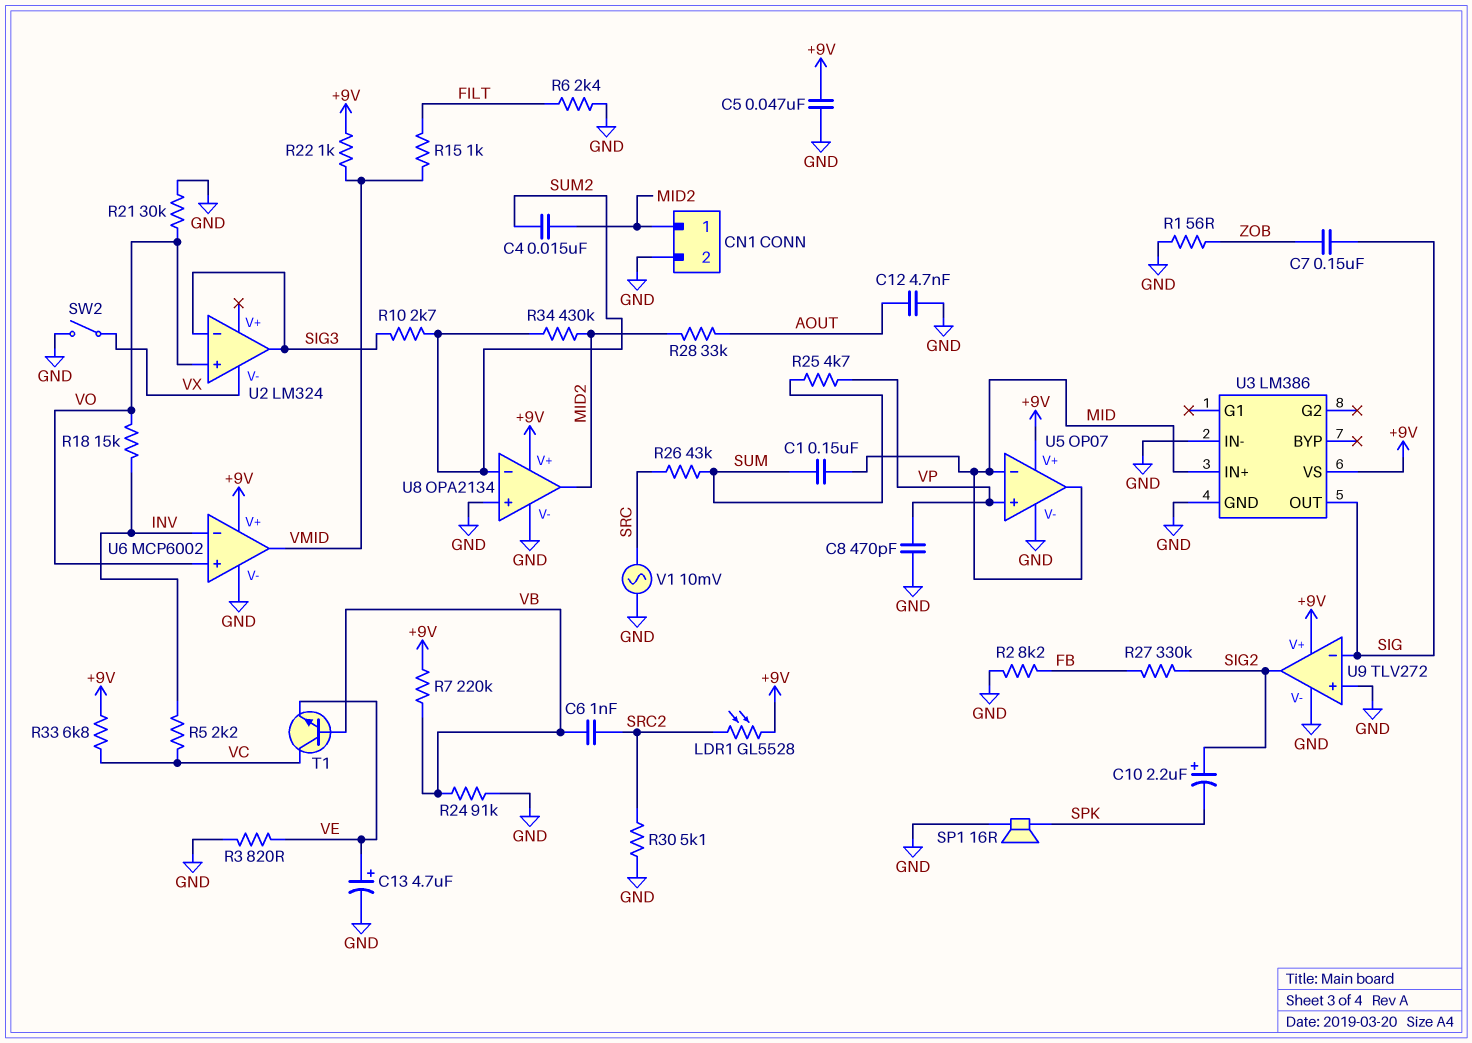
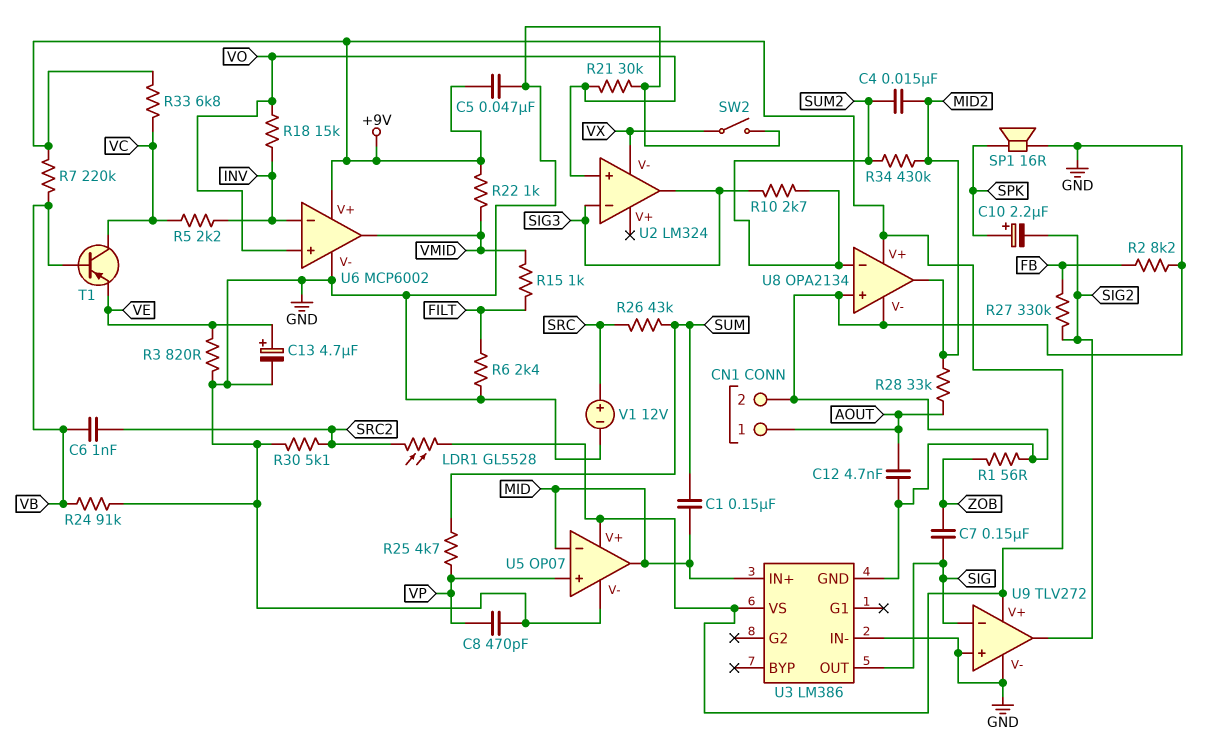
C10: 2.2uF (plus SIG2, minus SPK) -> 2.2uF (plus SPK, minus SIG2)
CN1 pin 1: MID2 -> AOUT
T1: NPN (B VB, C VC, E VE) -> PNP (B VB, C VC, E VE)
V1: AC 10mV (GND, SRC) -> 12V (plus SRC, minus GND)

